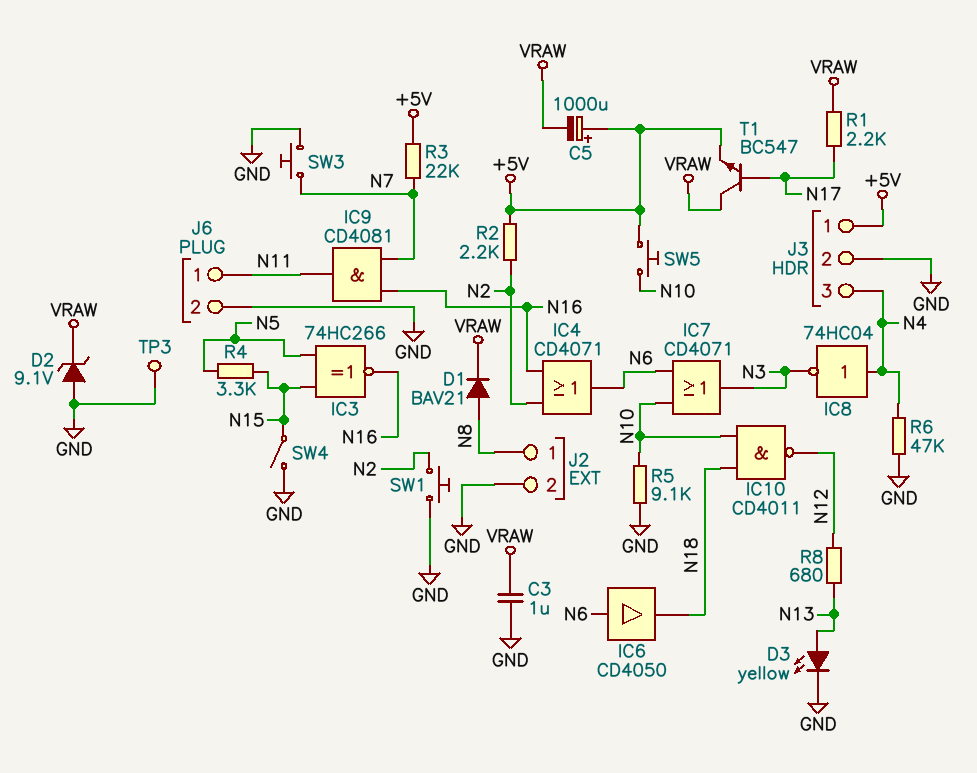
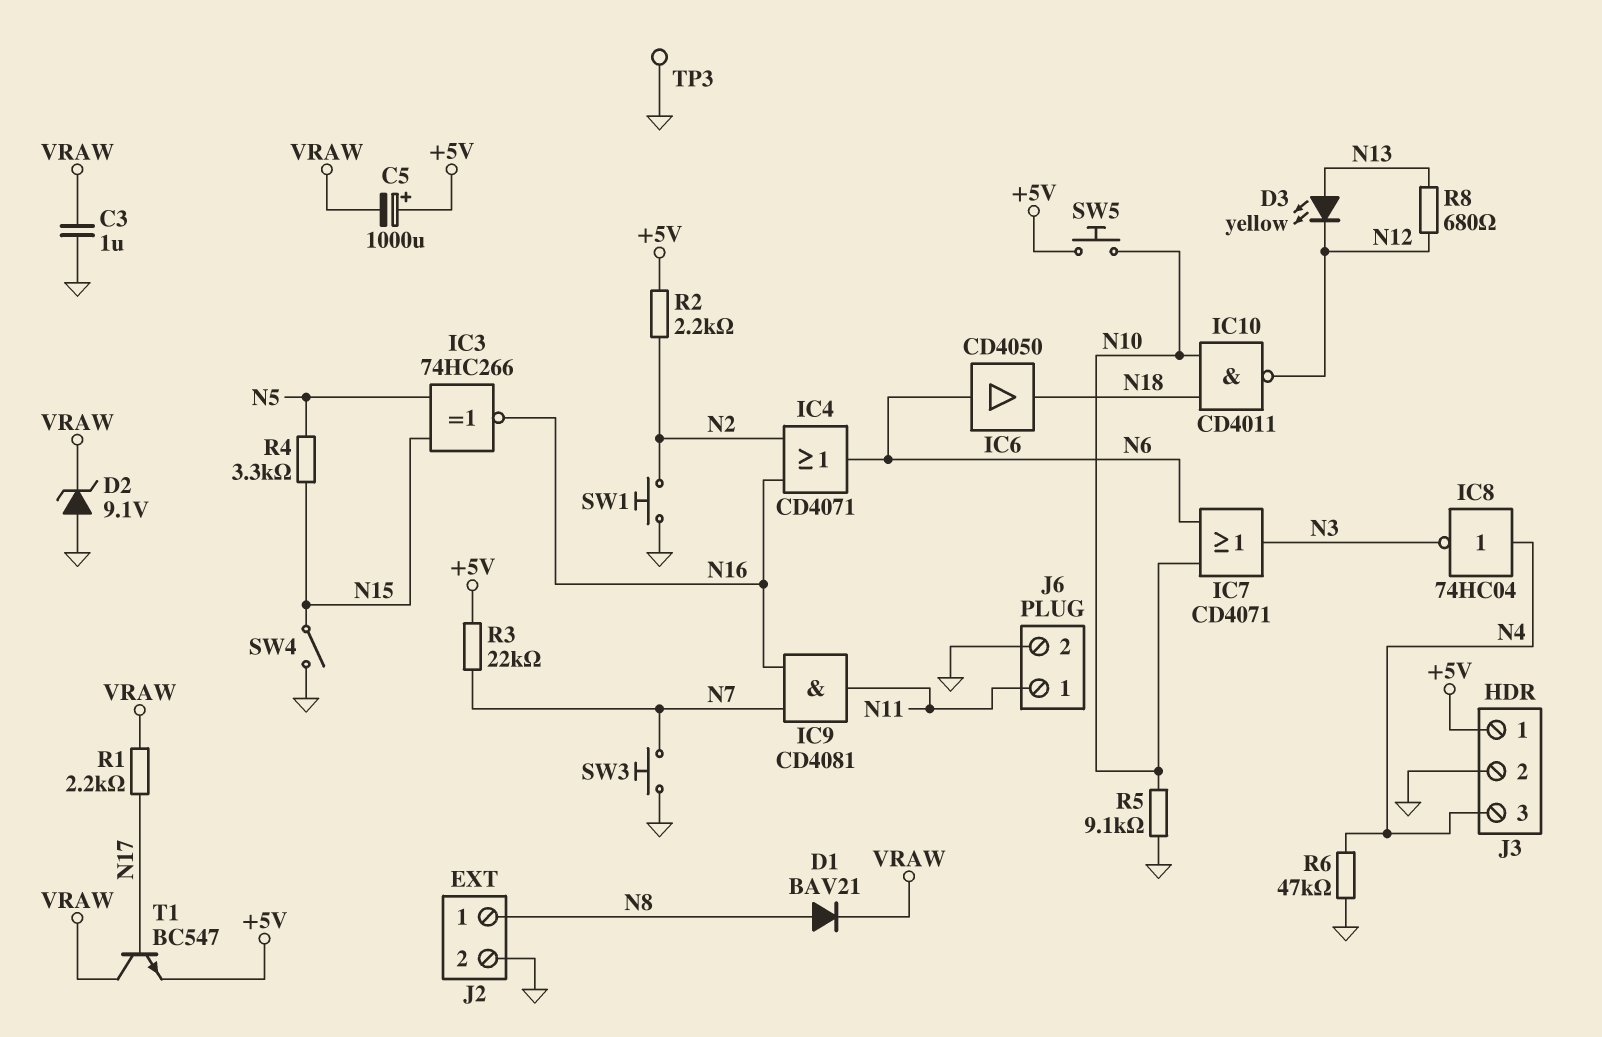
D3: LED yellow (A N13, K GND) -> LED yellow (A N13, K N12)

